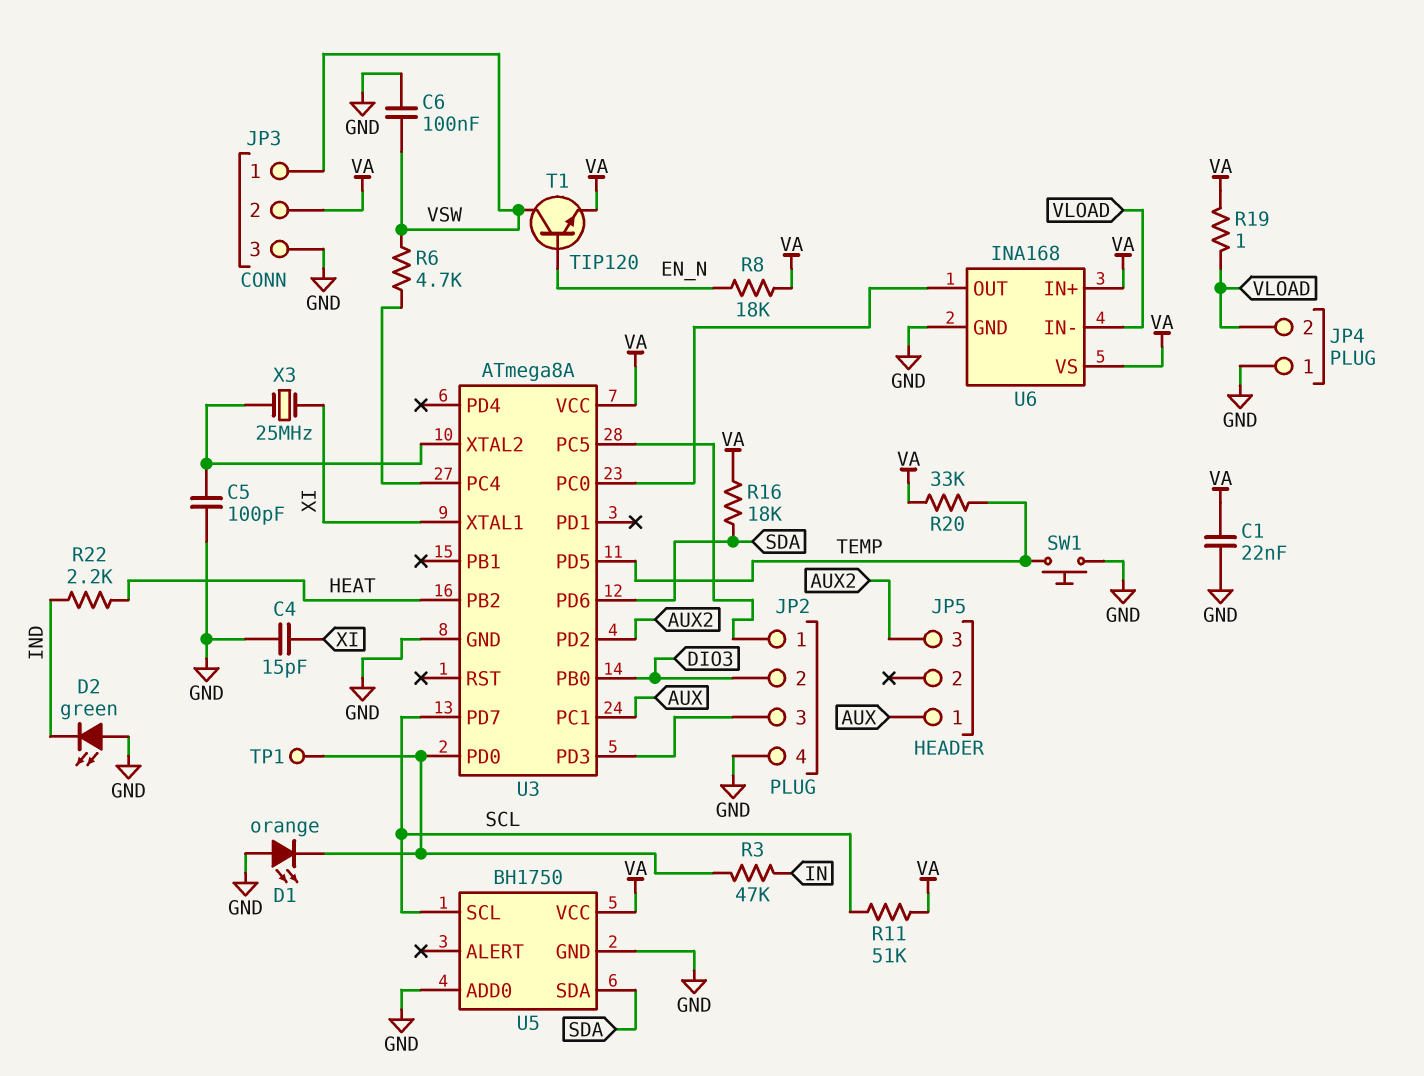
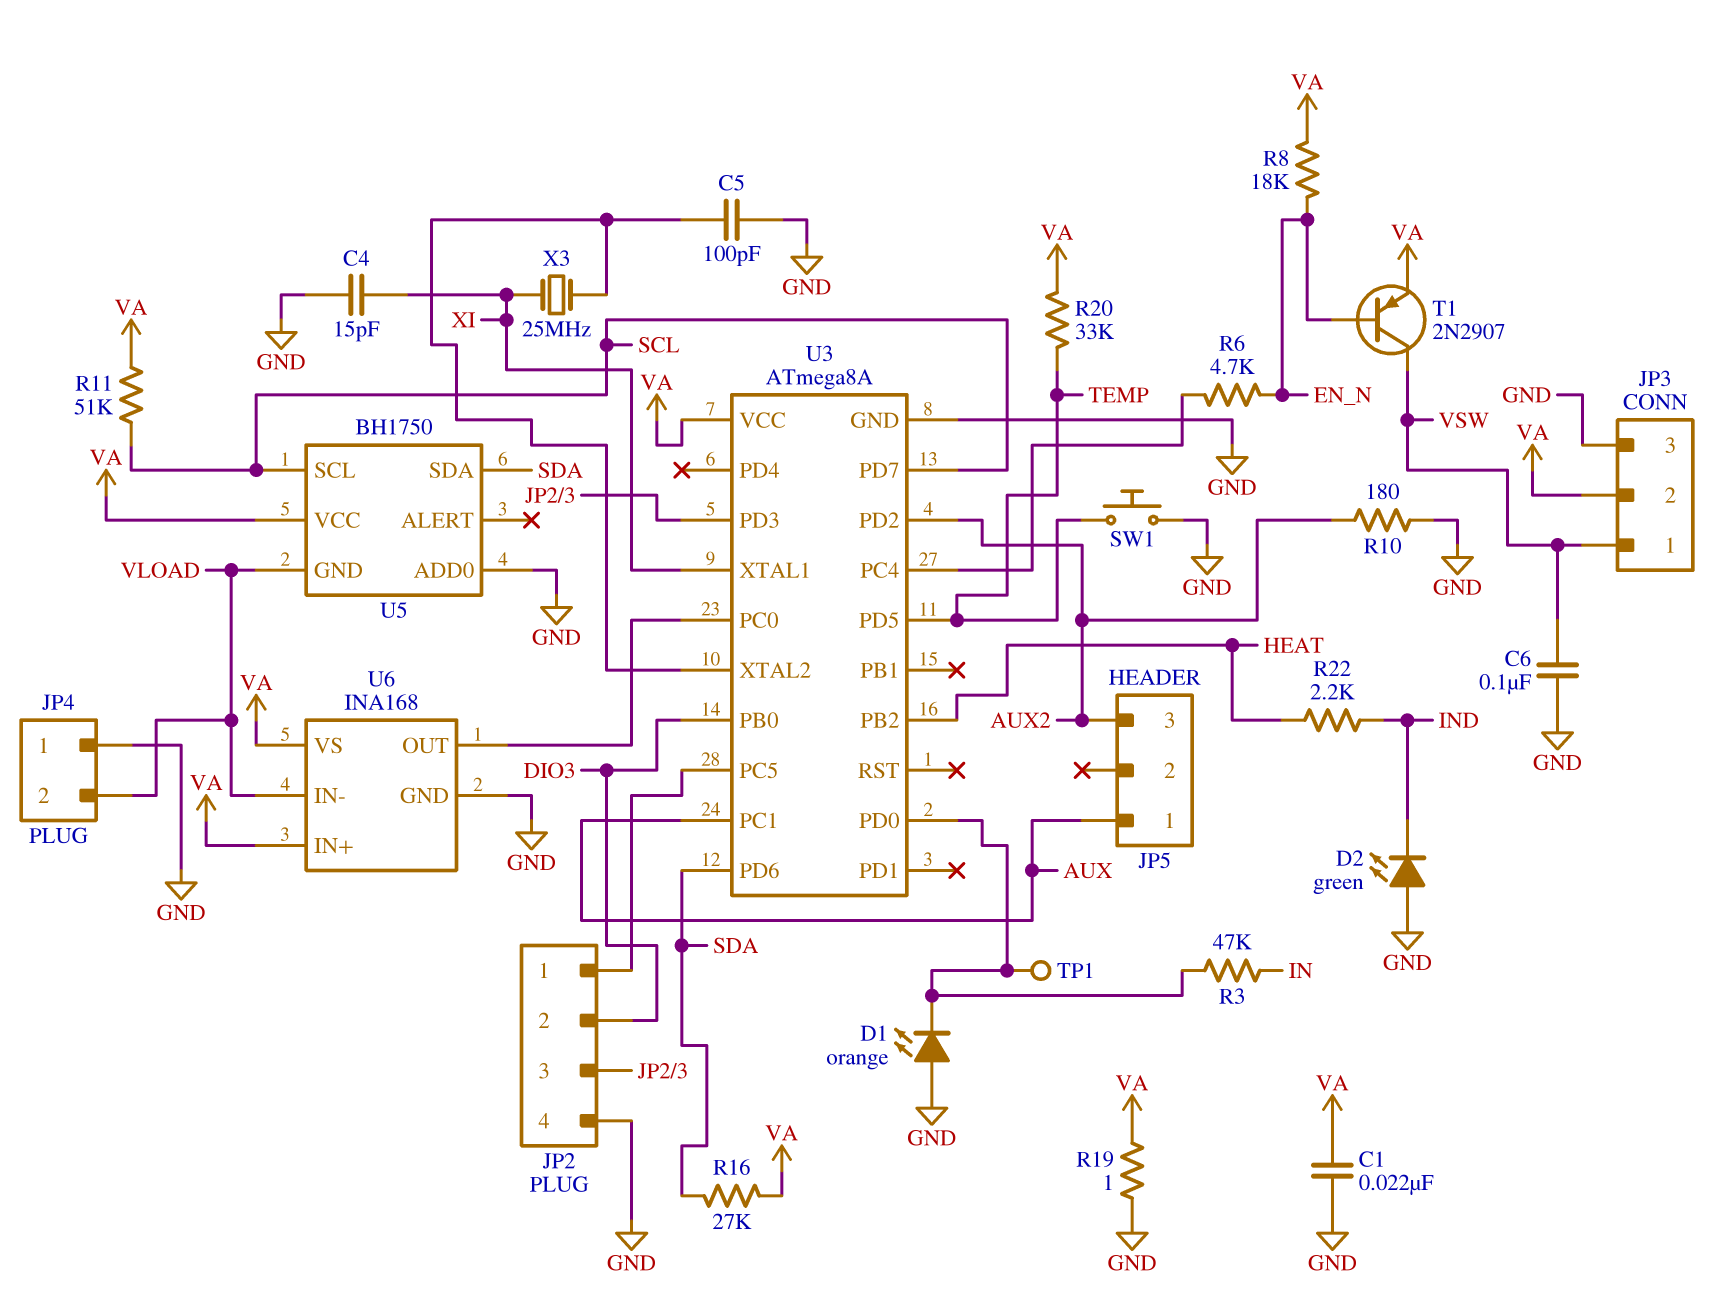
R6: 4.7k (U3/PC4, VSW) -> 4.7k (EN_N, U3/PC4)
R10: none -> 180 (AUX2, GND)
R16: 18k (SDA, VA) -> 27k (SDA, VA)
R19: 1 (VA, VLOAD) -> 1 (GND, VA)
T1: NPN TIP120 (B EN_N, C VSW, E VA) -> PNP 2N2907 (B EN_N, C VSW, E VA)
U5 pin GND: GND -> VLOAD

